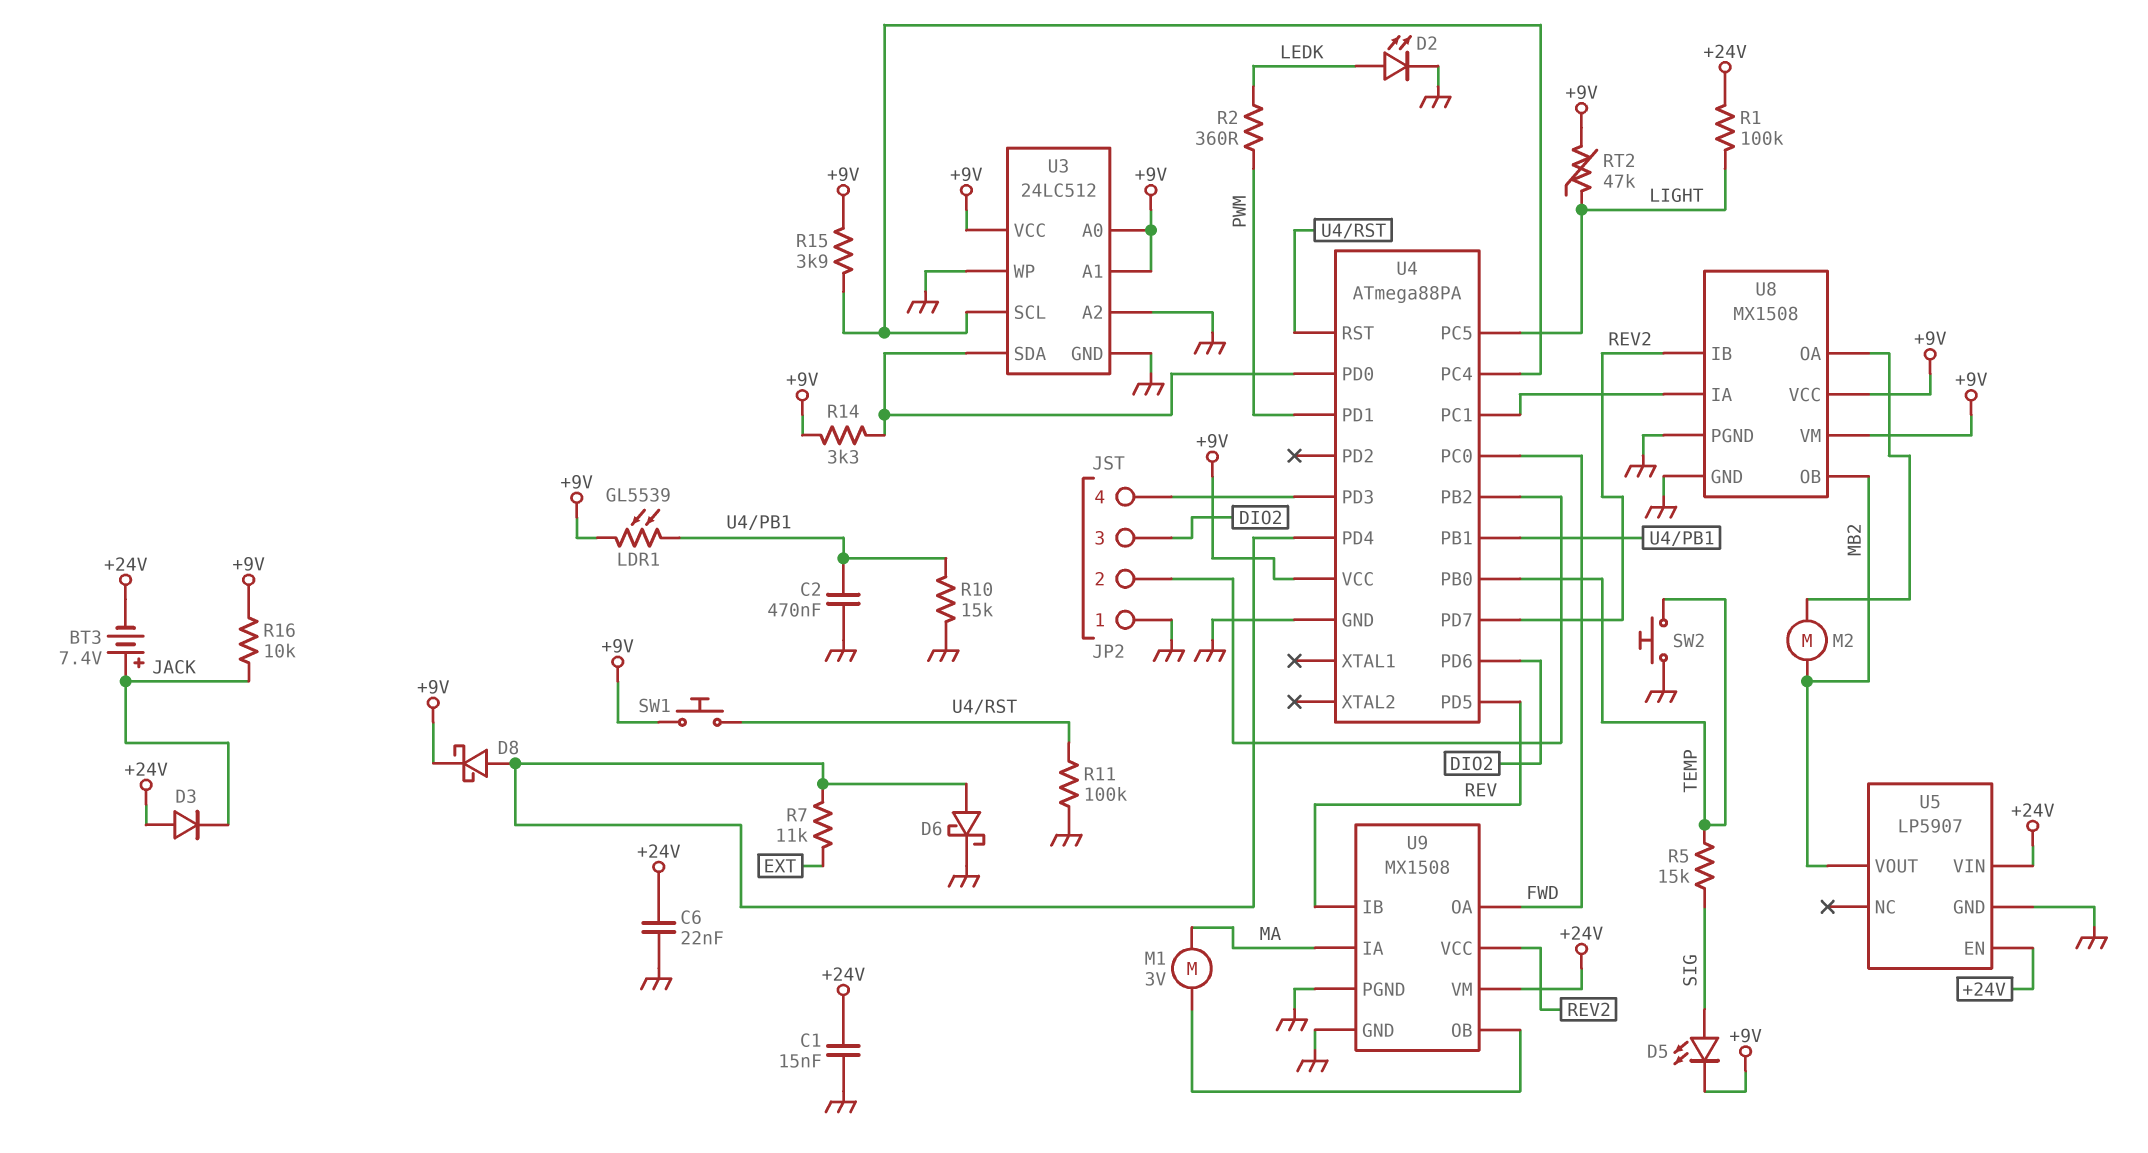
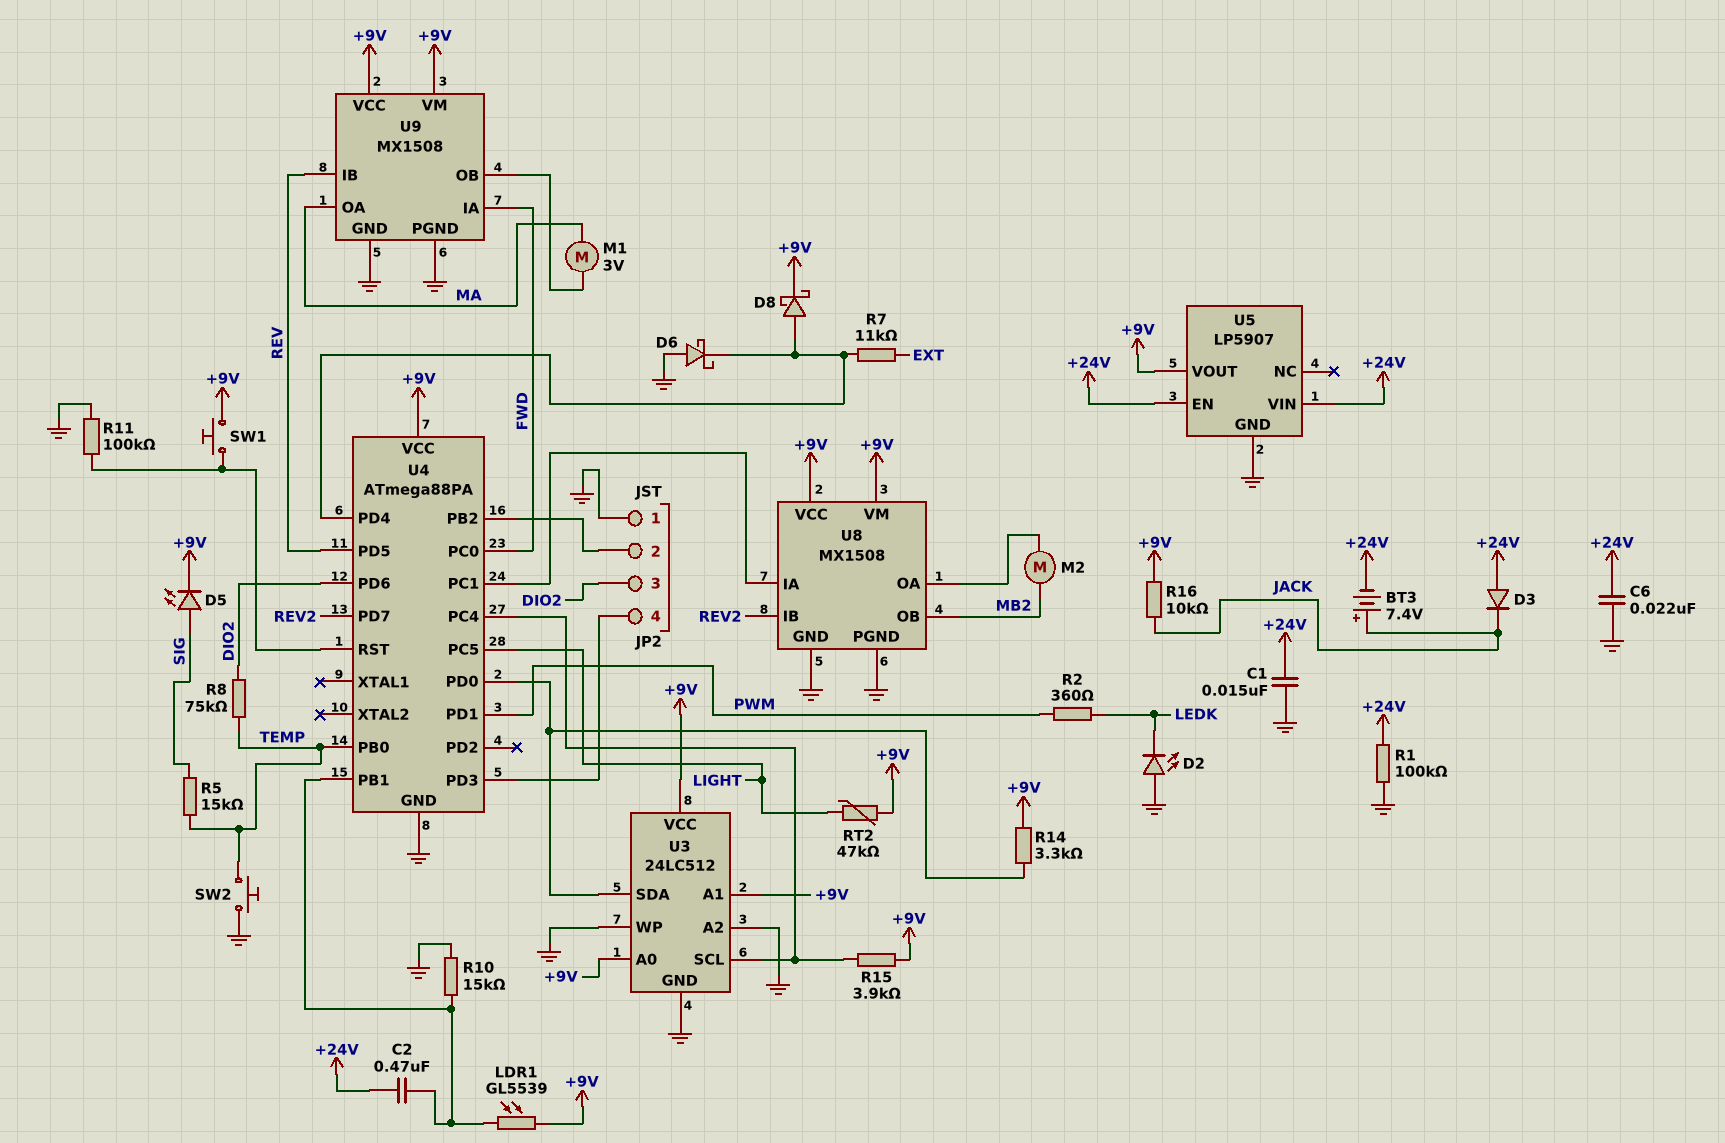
C2: 470nF (GND, U4/PB1) -> 470nF (+24V, U4/PB1)
D2: LED (A LEDK, K GND) -> LED (A GND, K LEDK)
D6: schottky (A U4/PD4, K GND) -> schottky (A GND, K U4/PD4)
R1: 100k (+24V, LIGHT) -> 100k (+24V, GND)
R8: none -> 75k (DIO2, TEMP)
U5 pin VOUT: MB2 -> +9V
U9 pin IA: MA -> FWD
U9 pin OA: FWD -> MA
U9 pin VCC: REV2 -> +9V
U9 pin VM: +24V -> +9V

